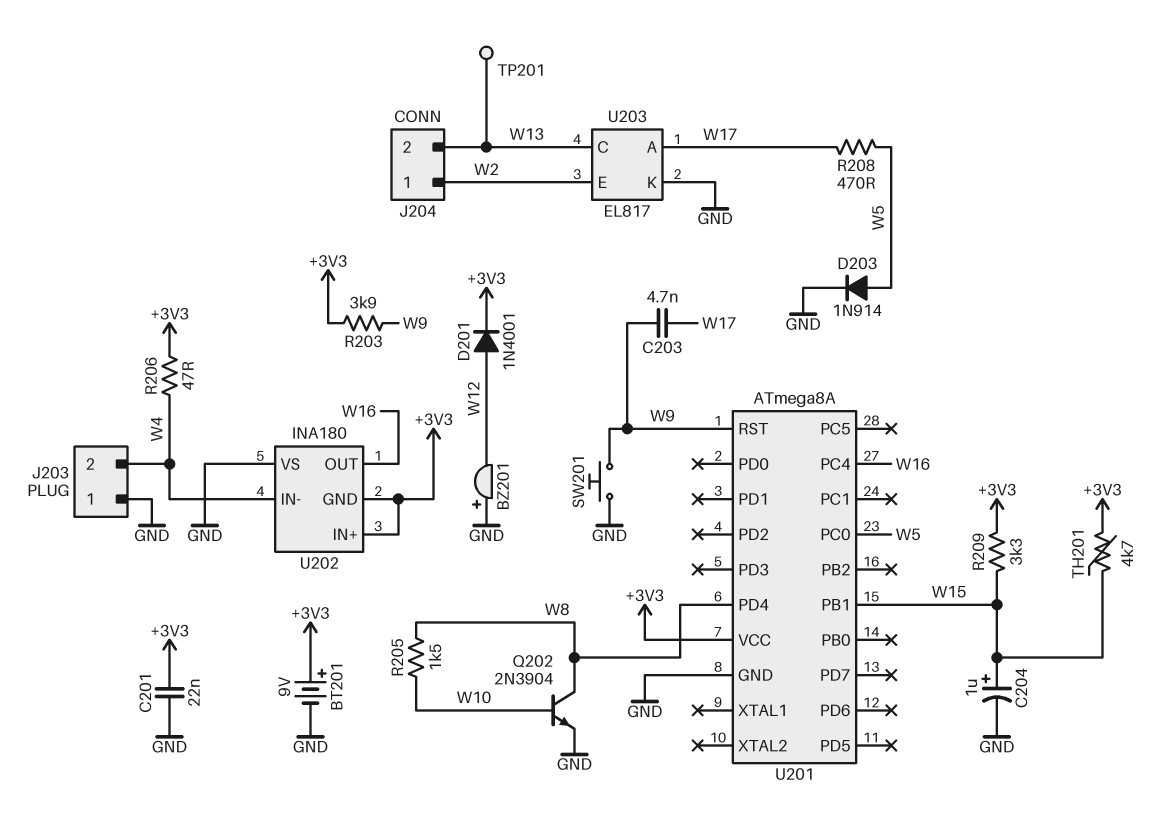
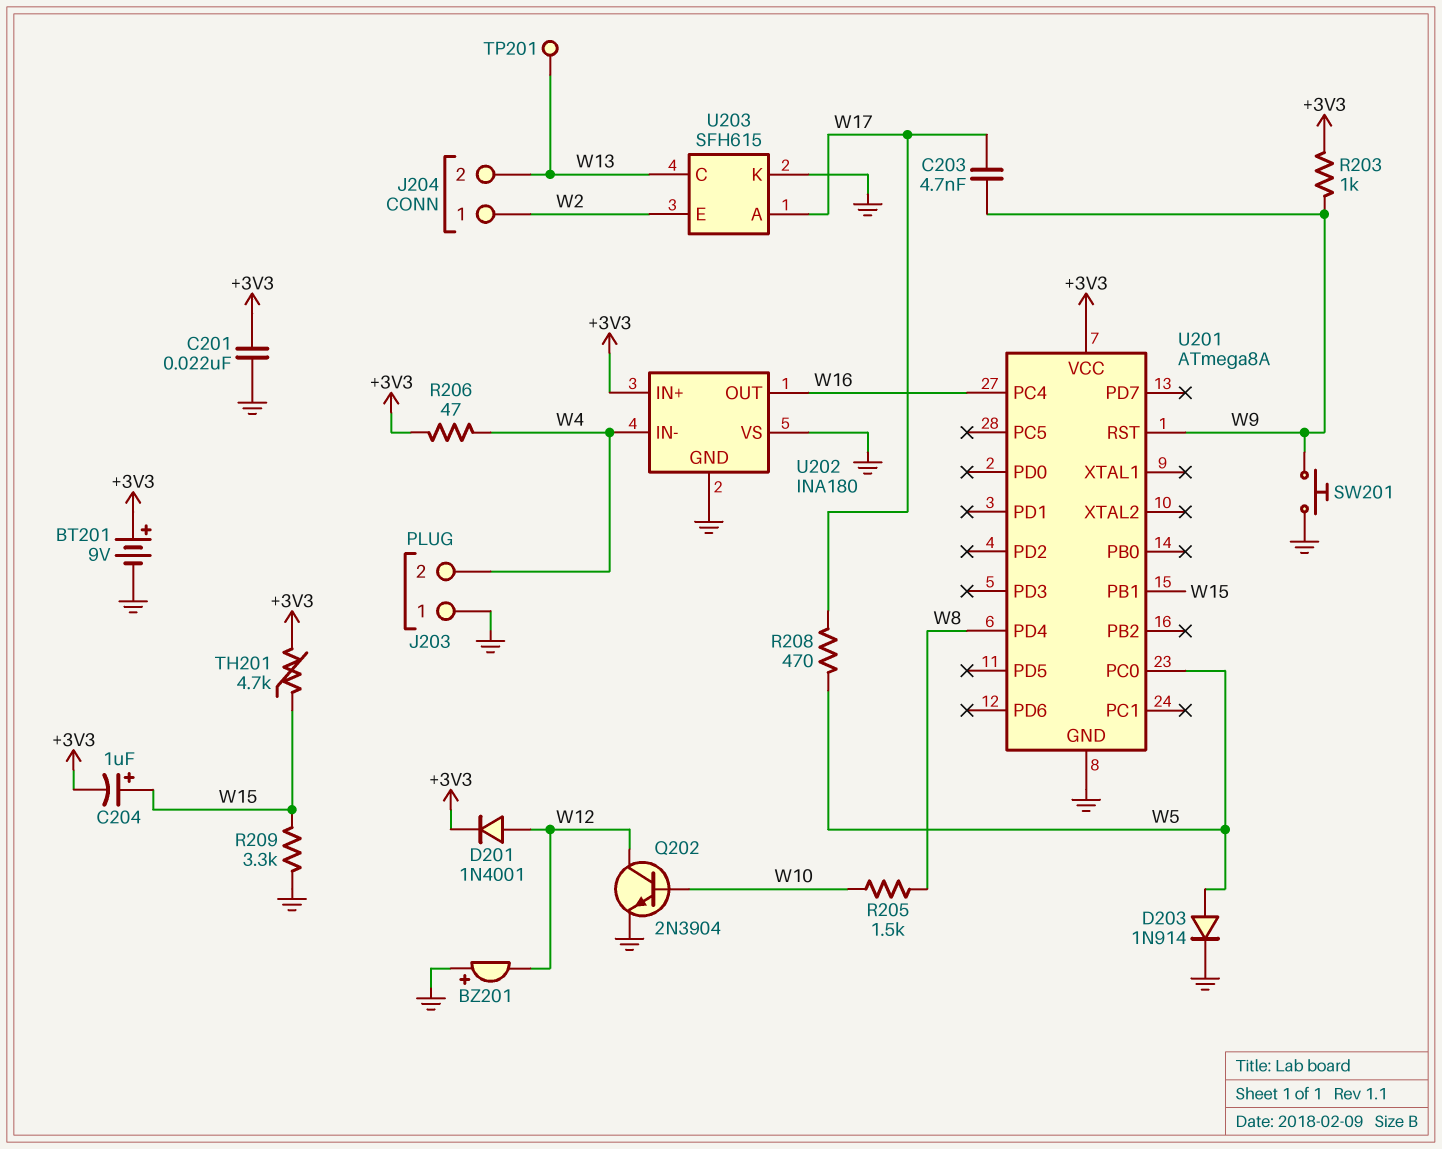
C204: 1uF (plus W15, minus GND) -> 1uF (plus W15, minus +3V3)
Q202: NPN 2N3904 (B W10, C W8, E GND) -> NPN 2N3904 (B W10, C W12, E GND)
R203: 3.9k (+3V3, W9) -> 1k (+3V3, W9)
R209: 3.3k (+3V3, W15) -> 3.3k (GND, W15)
U202 pin GND: +3V3 -> GND
U203: EL817 -> SFH615

